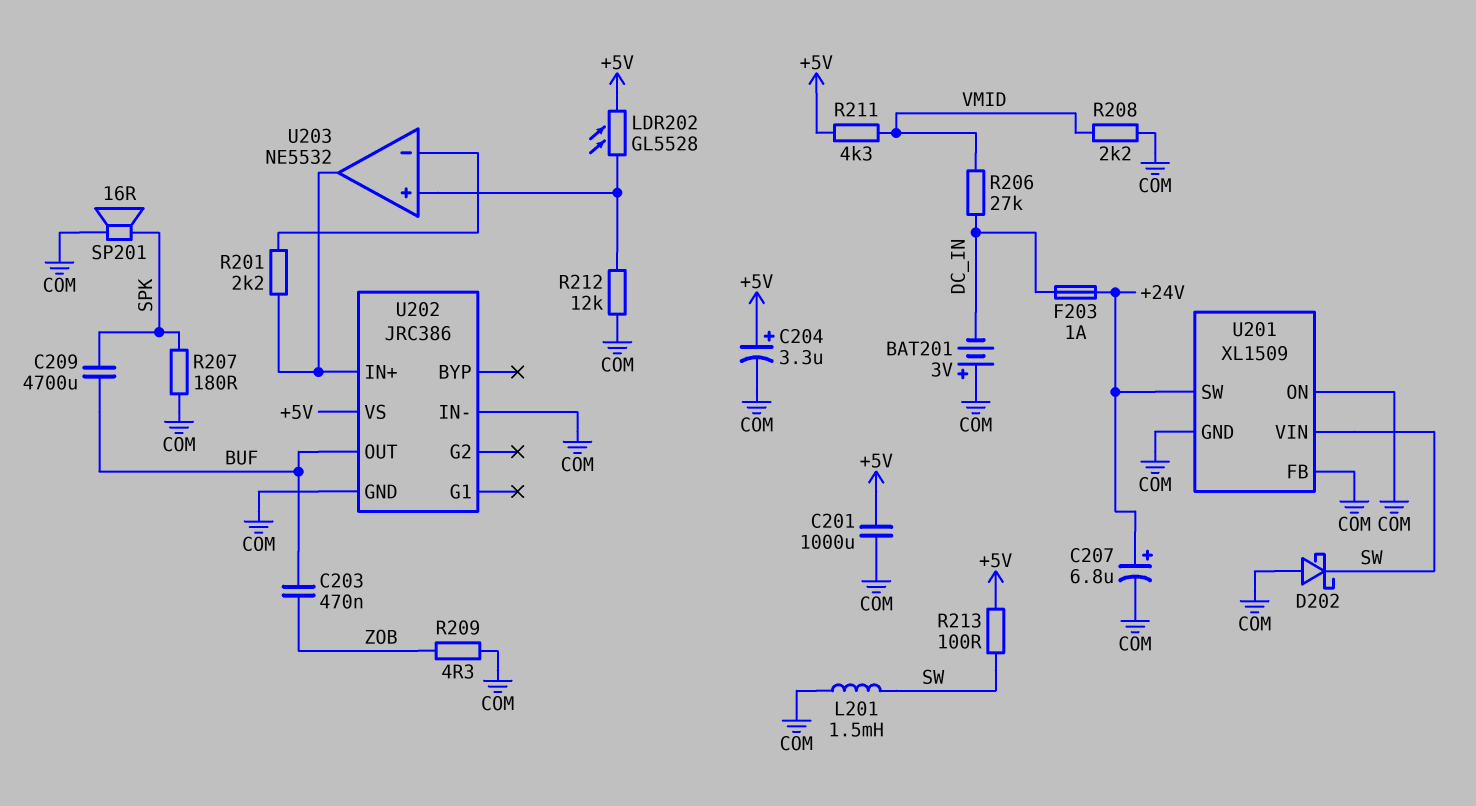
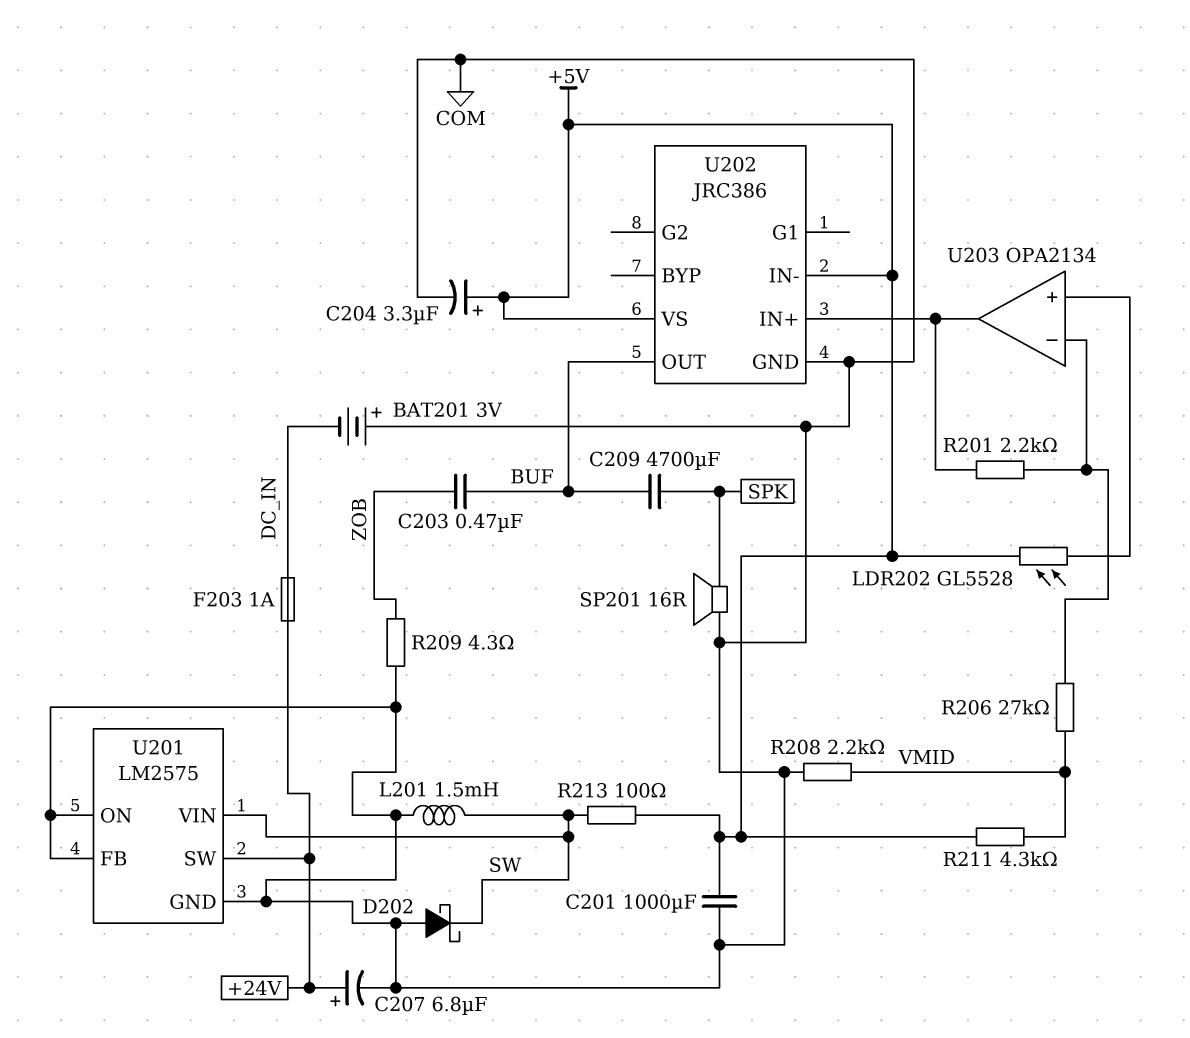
R206: 27k (DC_IN, VMID) -> 27k (U203/in-, VMID)
R207: 180 (COM, SPK) -> none
R212: 12k (COM, U203/in+) -> none
U201: XL1509 -> LM2575
U202 pin IN-: COM -> +5V
U203: NE5532 -> OPA2134

